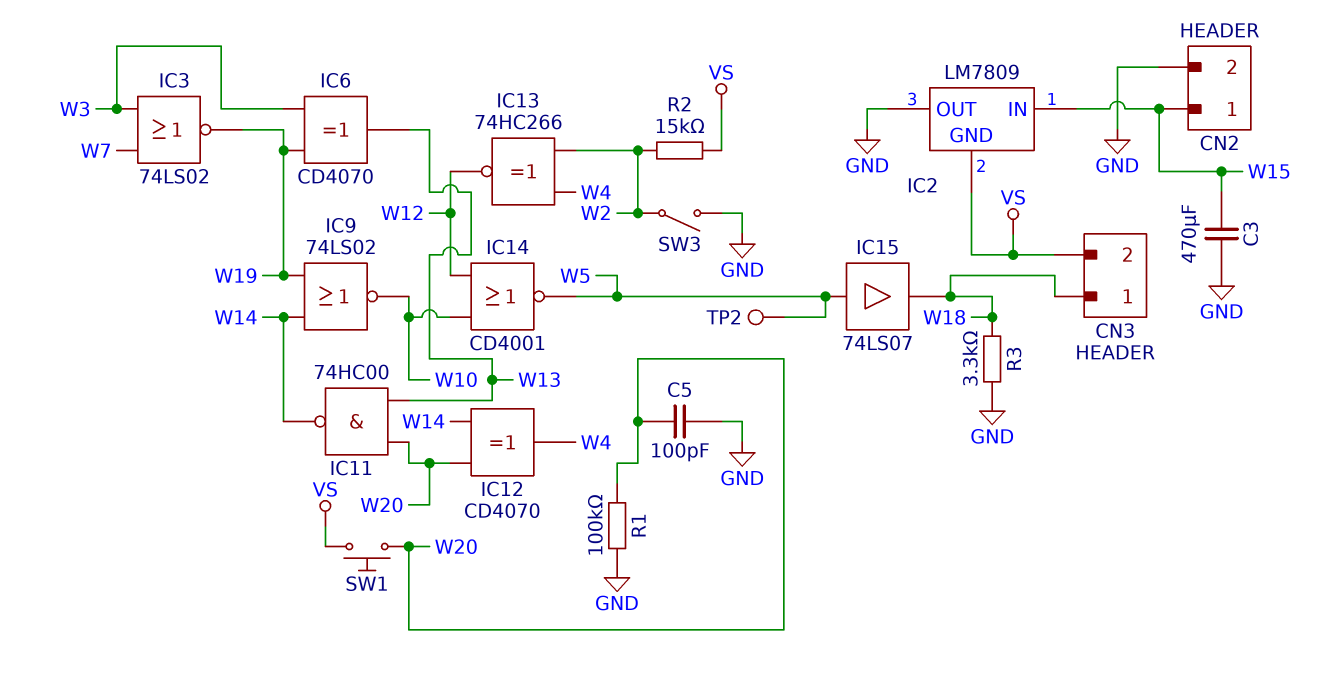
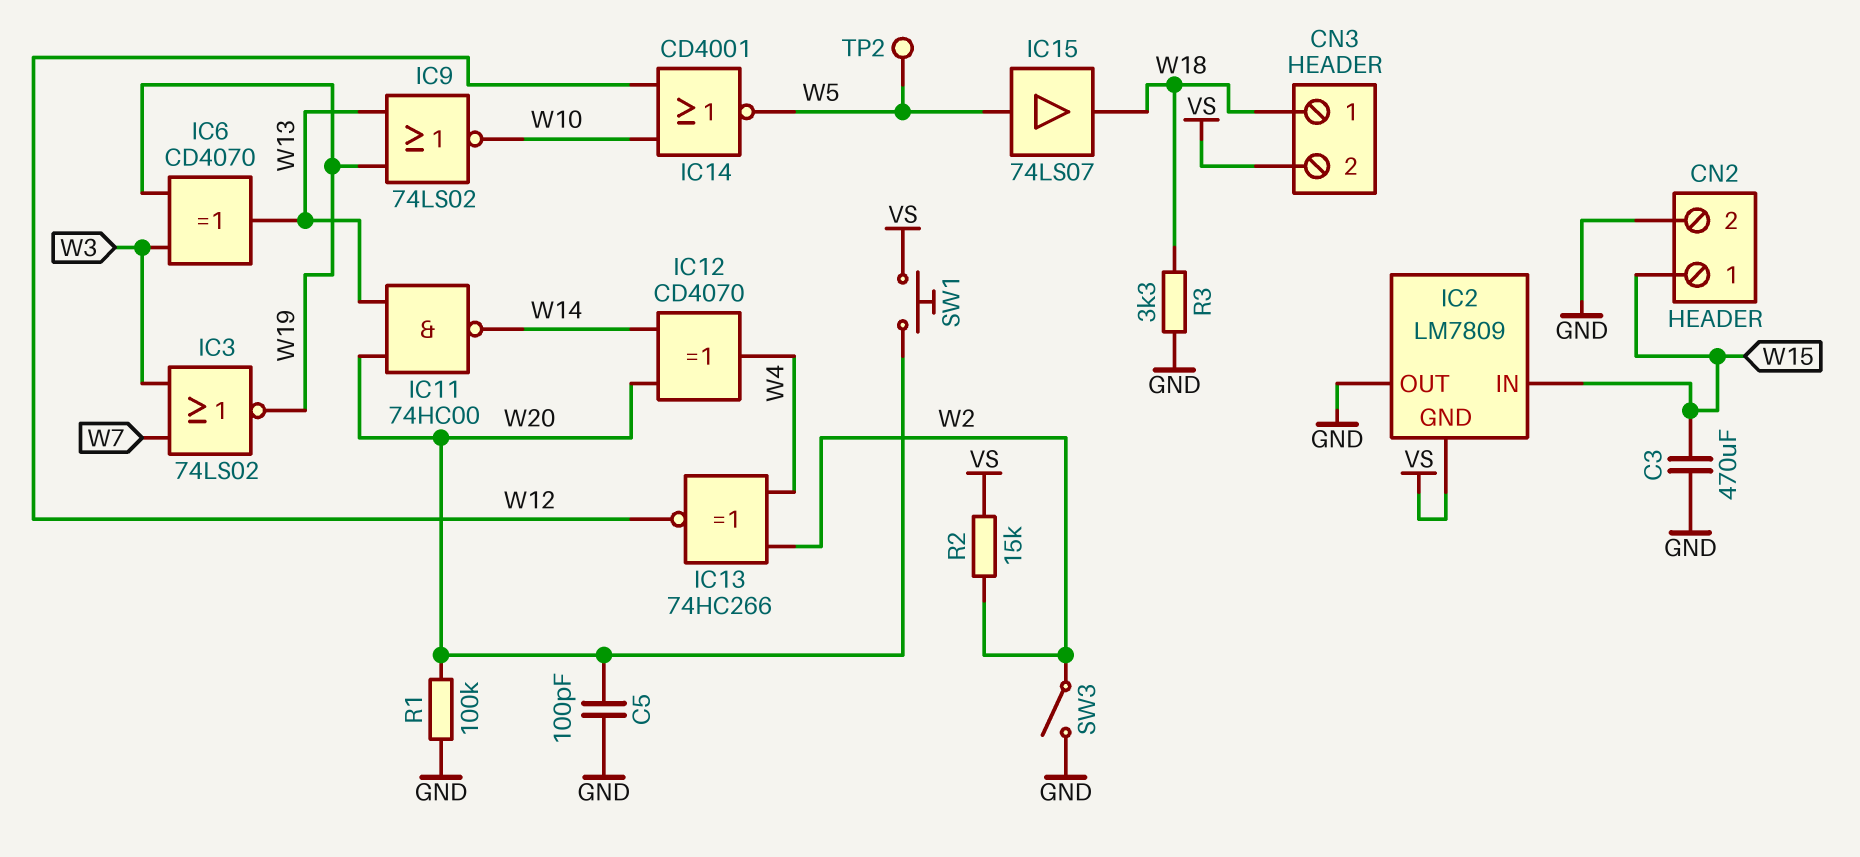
IC9: NOR 74LS02 (in W14, in W19, out W10) -> NOR 74LS02 (in W13, in W19, out W10)

